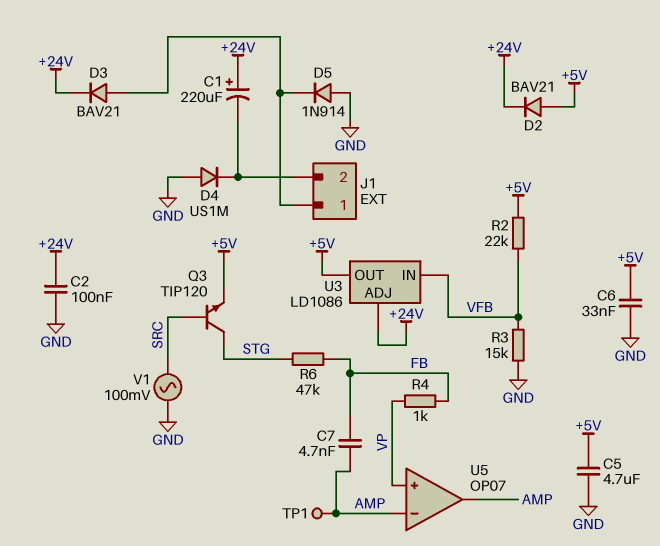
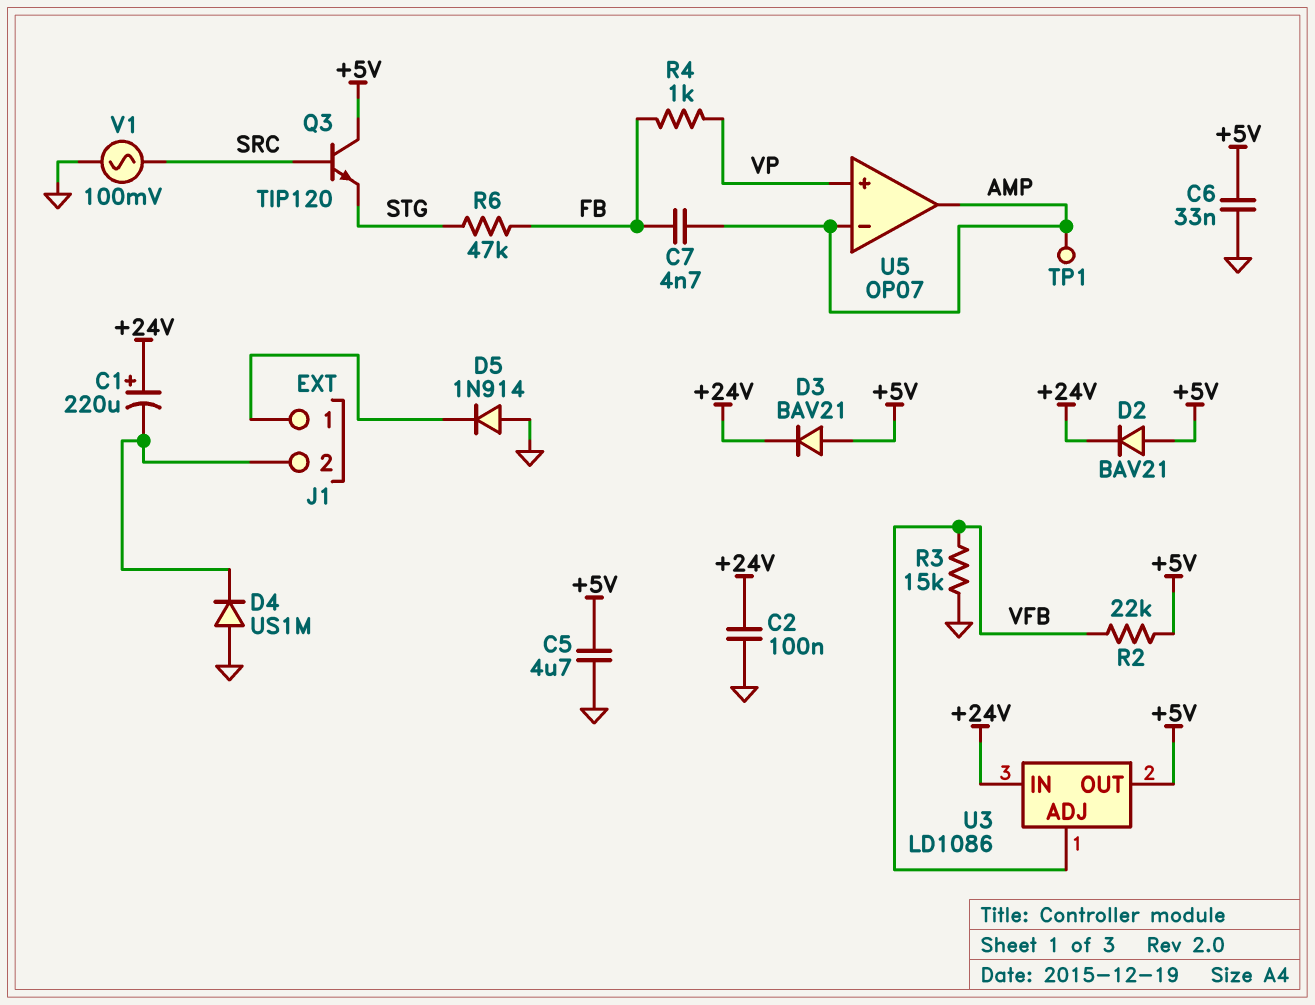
D3: diode BAV21 (A J1/1, K +24V) -> diode BAV21 (A +5V, K +24V)
Q3: NPN TIP120 (B SRC, C STG, E +5V) -> NPN TIP120 (B SRC, C +5V, E STG)
U3 pin ADJ: +24V -> VFB
U3 pin IN: VFB -> +24V

